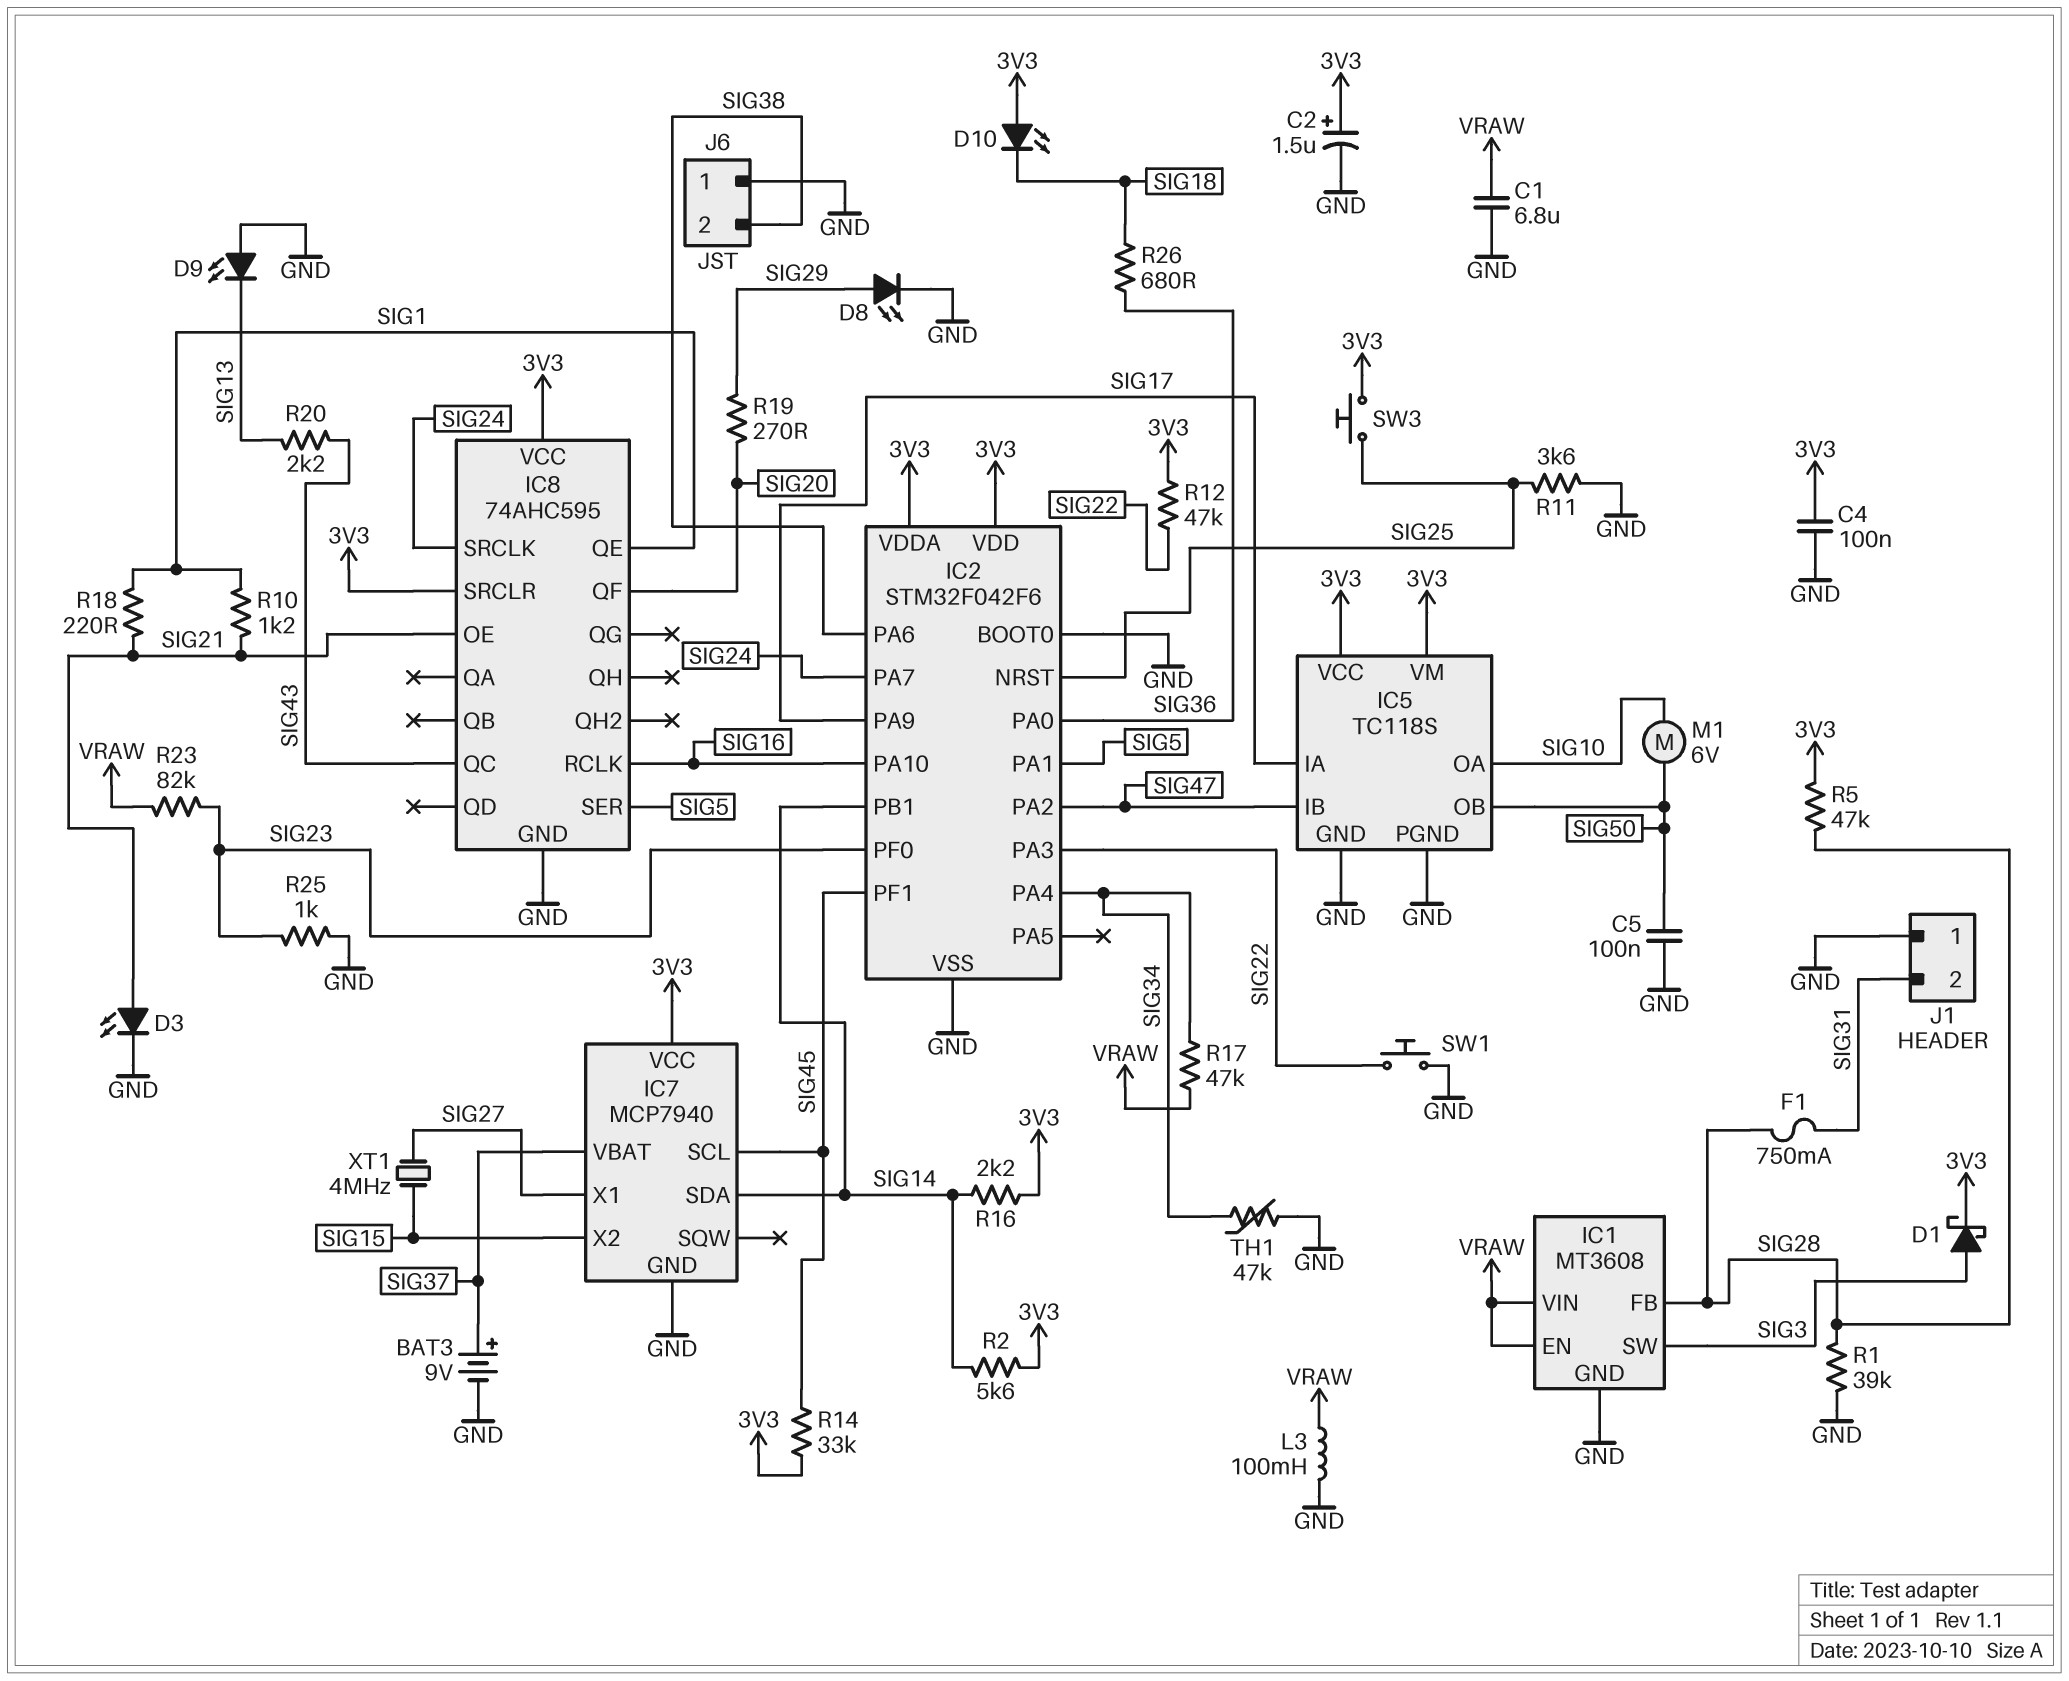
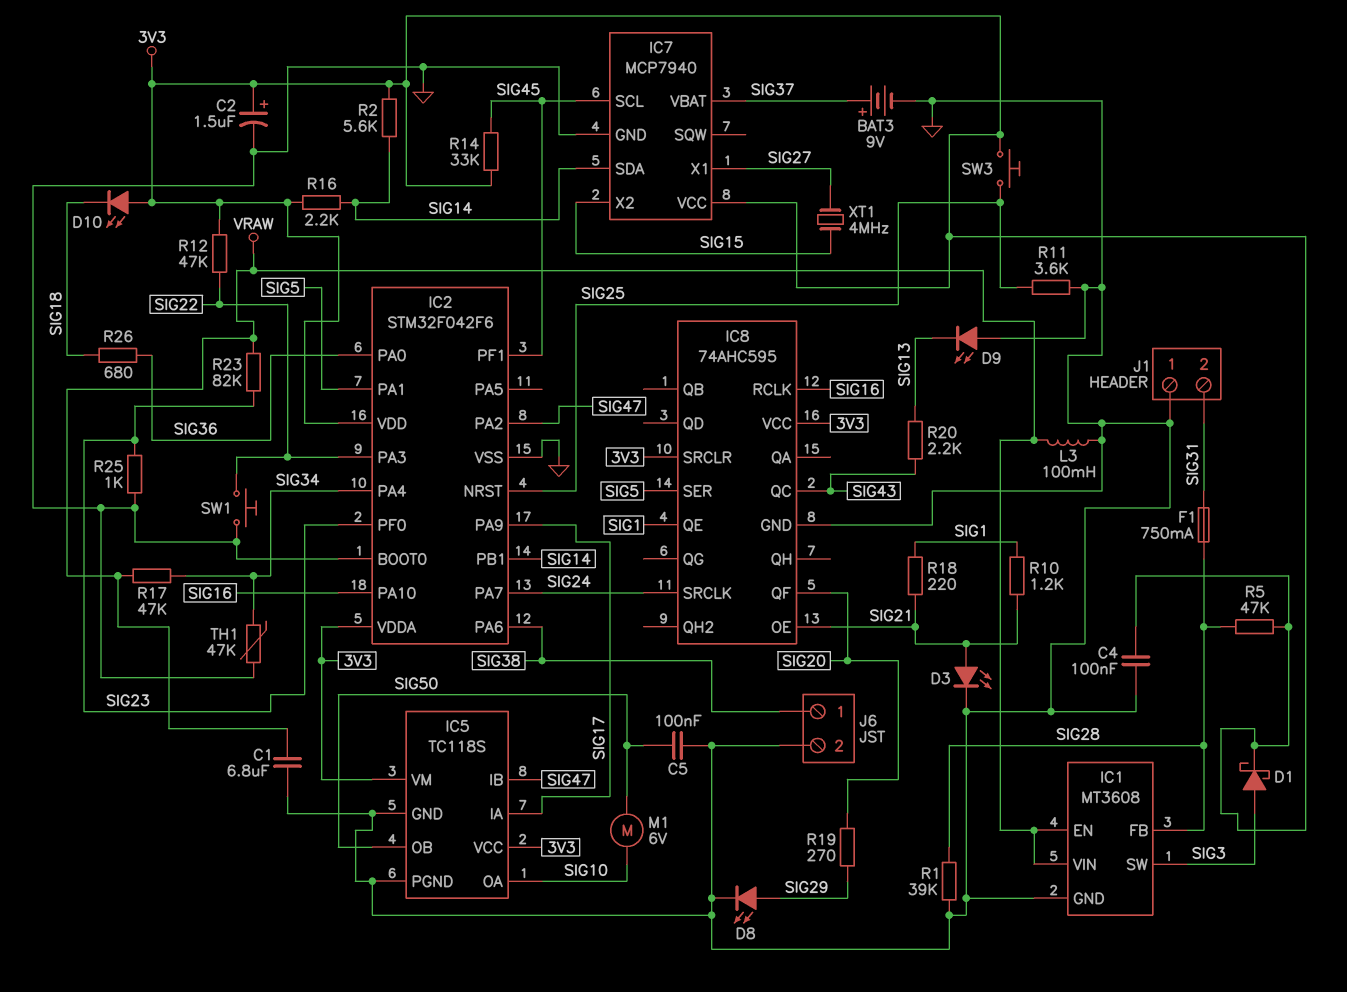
J6 pin 1: GND -> SIG38
J6 pin 2: SIG38 -> GND

